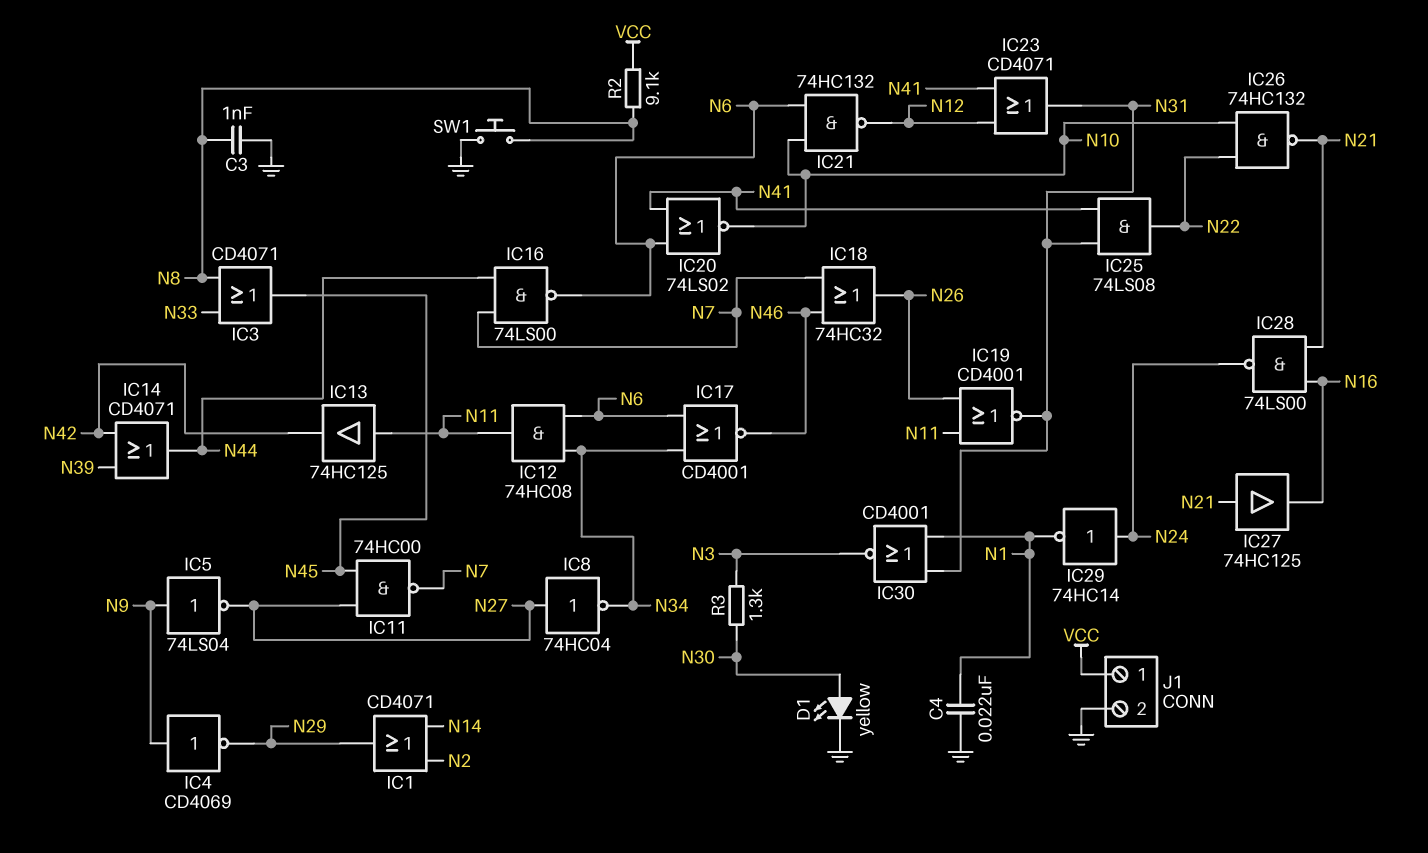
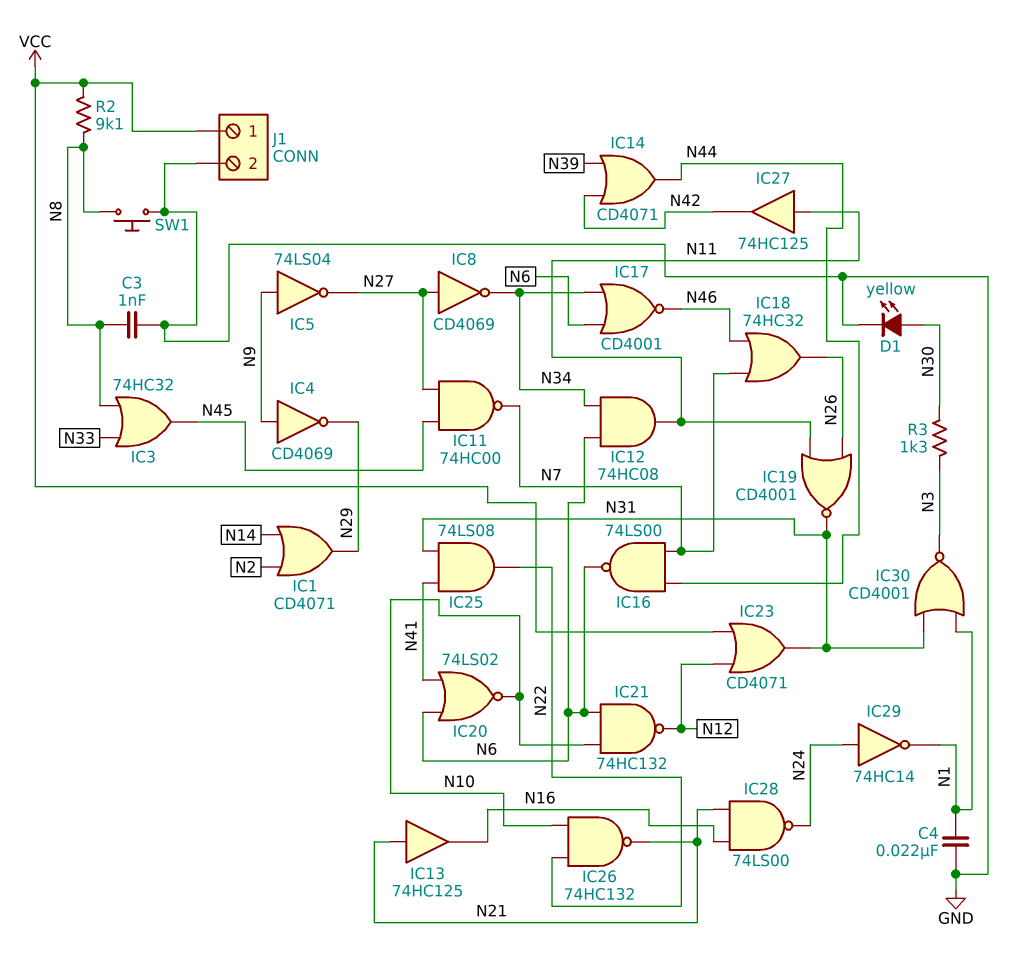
IC3: OR CD4071 (in N8, in N33, out N45) -> OR 74HC32 (in N8, in N33, out N45)
IC8: NOT 74HC04 (in N27, out N34) -> NOT CD4069 (in N27, out N34)
IC13: buffer 74HC125 (in N11, out N42) -> buffer 74HC125 (in N21, out N16)
IC23: OR CD4071 (in N12, in N41, out N31) -> OR CD4071 (in N12, in VCC, out N31)
IC27: buffer 74HC125 (in N21, out N16) -> buffer 74HC125 (in N11, out N42)

